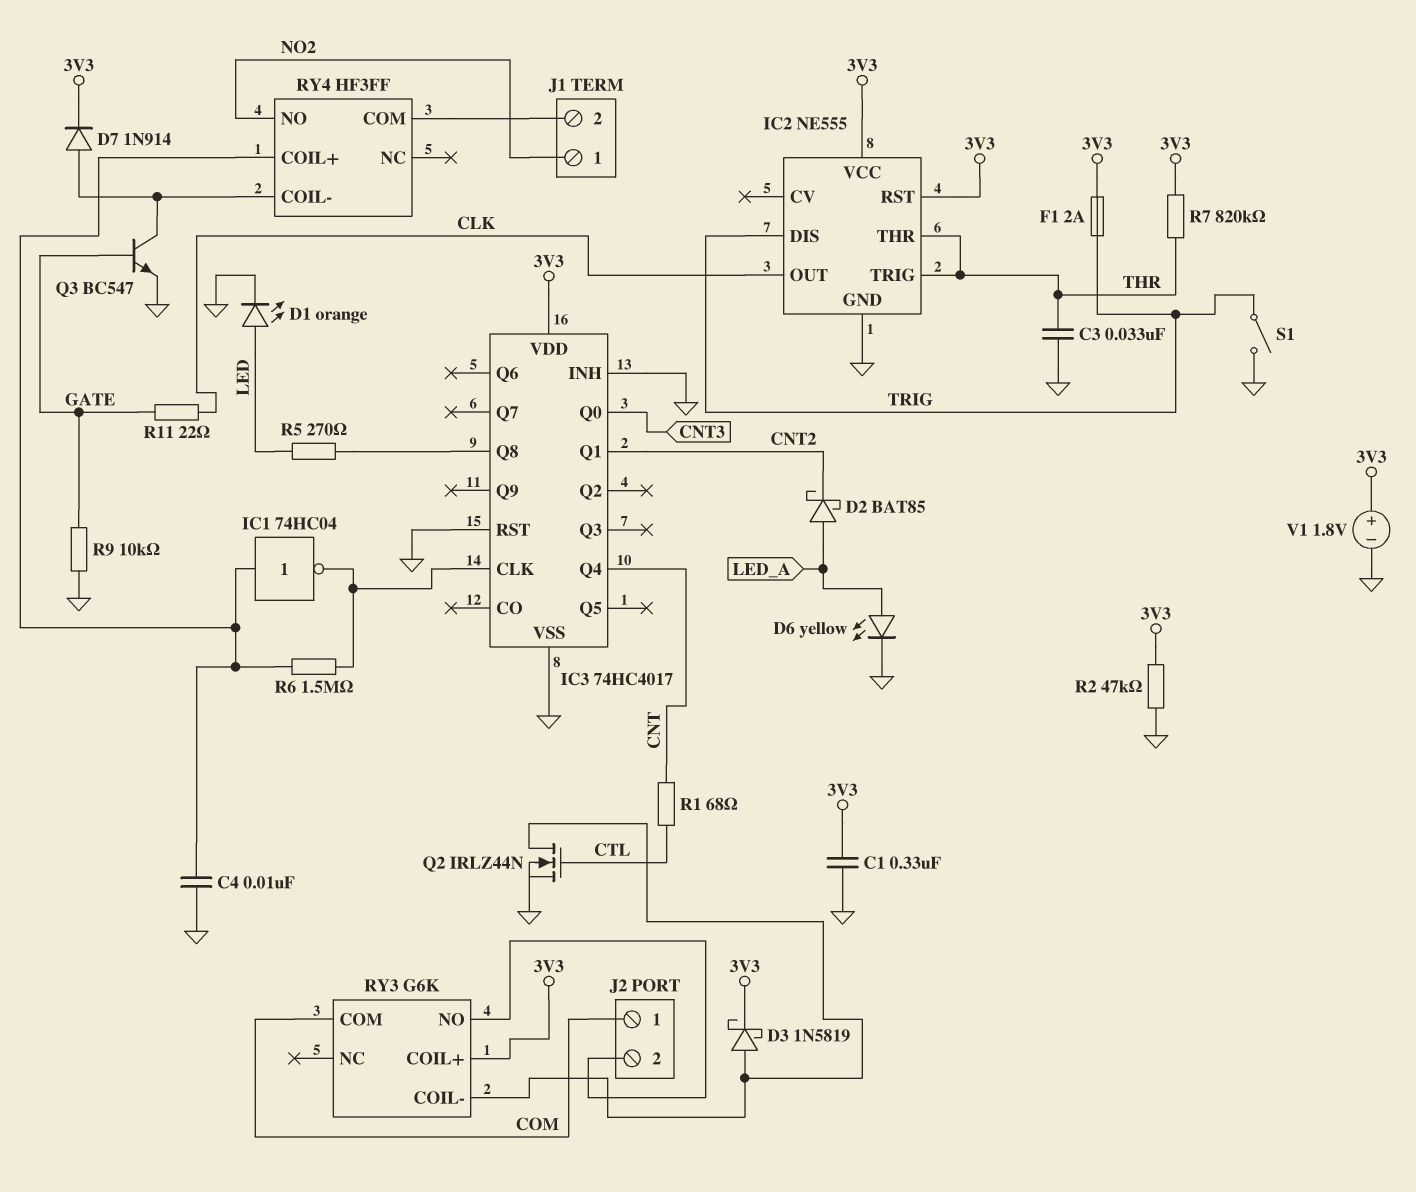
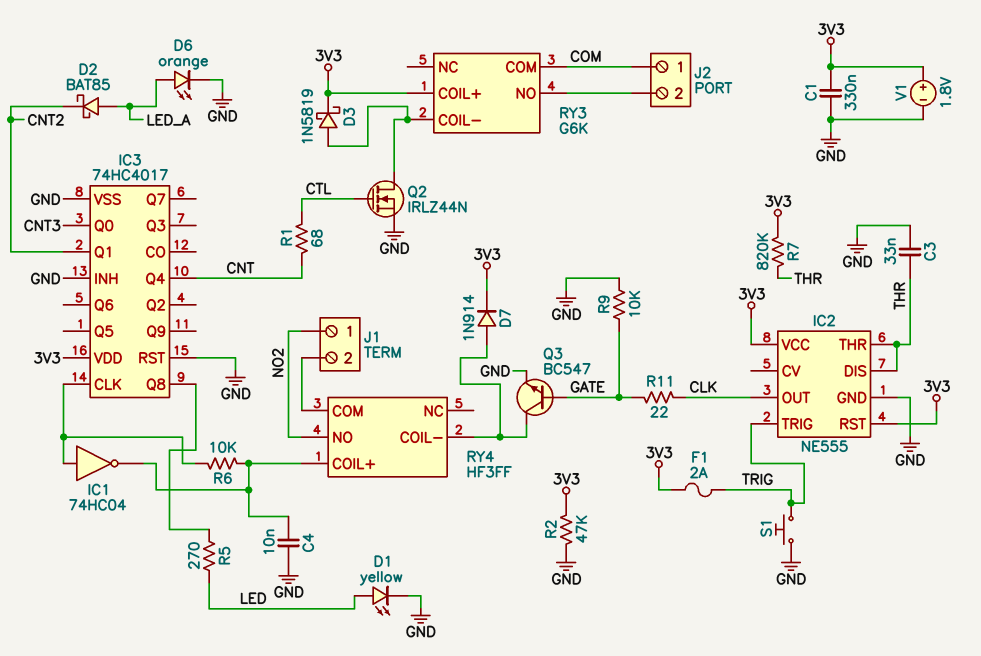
D1: LED orange (A LED, K GND) -> LED yellow (A LED, K GND)
D6: LED yellow (A LED_A, K GND) -> LED orange (A LED_A, K GND)
IC1: NOT 74HC04 (in RY4/COIL+, out IC3/CLK) -> NOT 74HC04 (in IC3/CLK, out RY4/COIL+)
IC2 pin DIS: TRIG -> THR
IC2 pin TRIG: THR -> TRIG
R6: 1.5M (IC3/CLK, RY4/COIL+) -> 10k (IC3/CLK, RY4/COIL+)
S1: switch (GND, TRIG) -> button (GND, TRIG)

